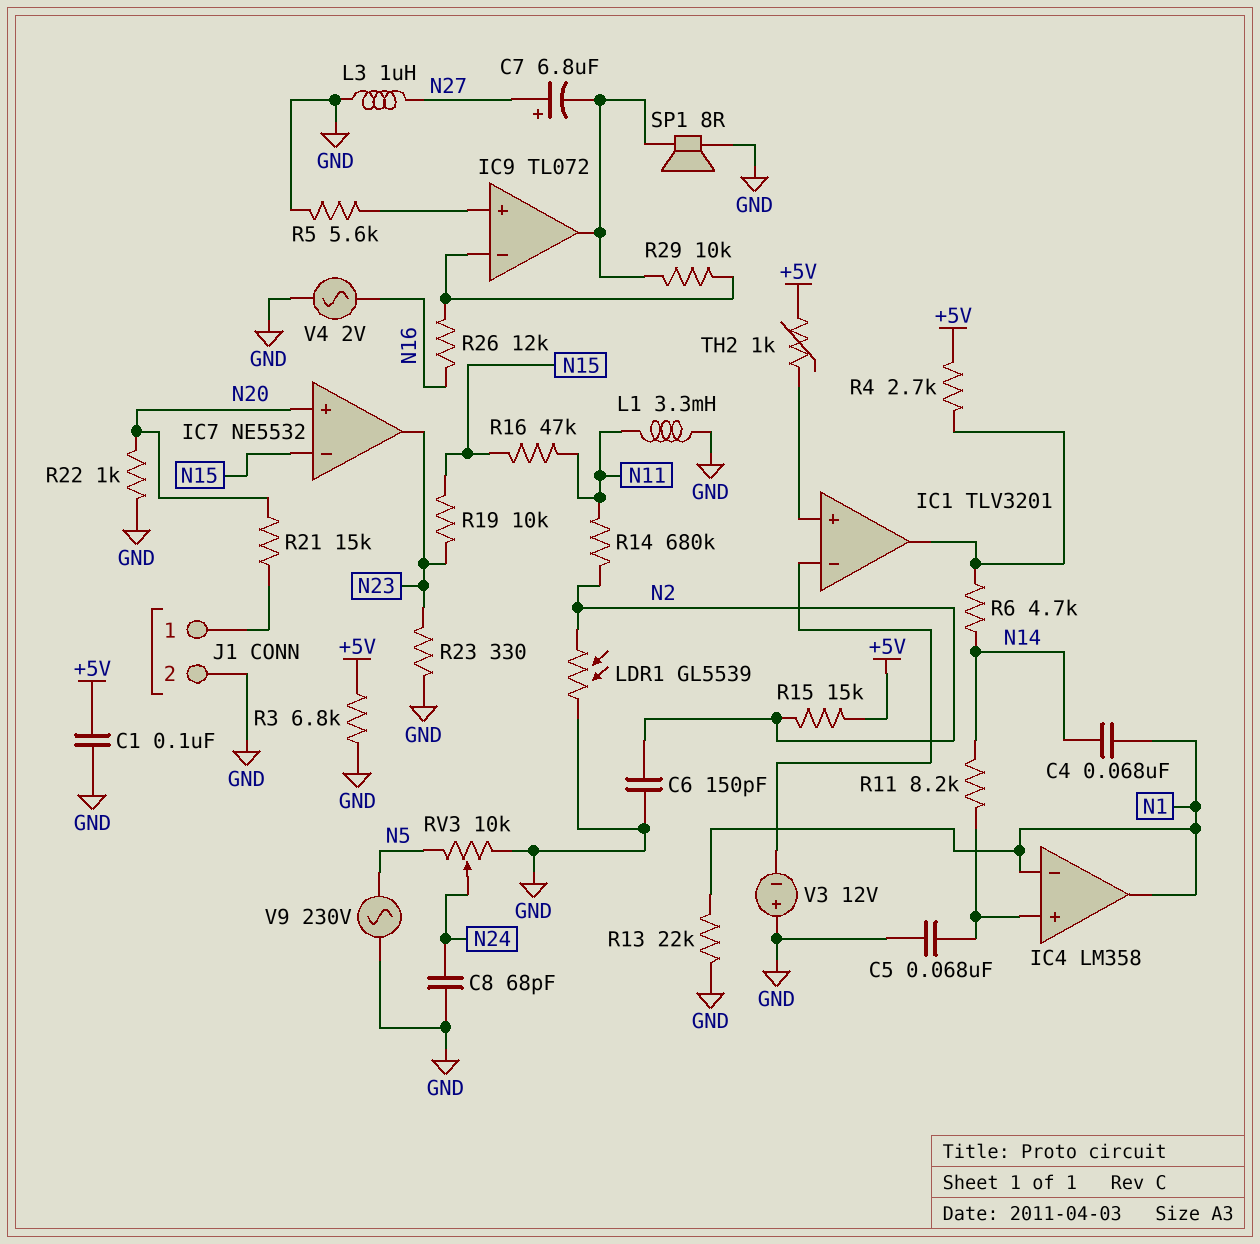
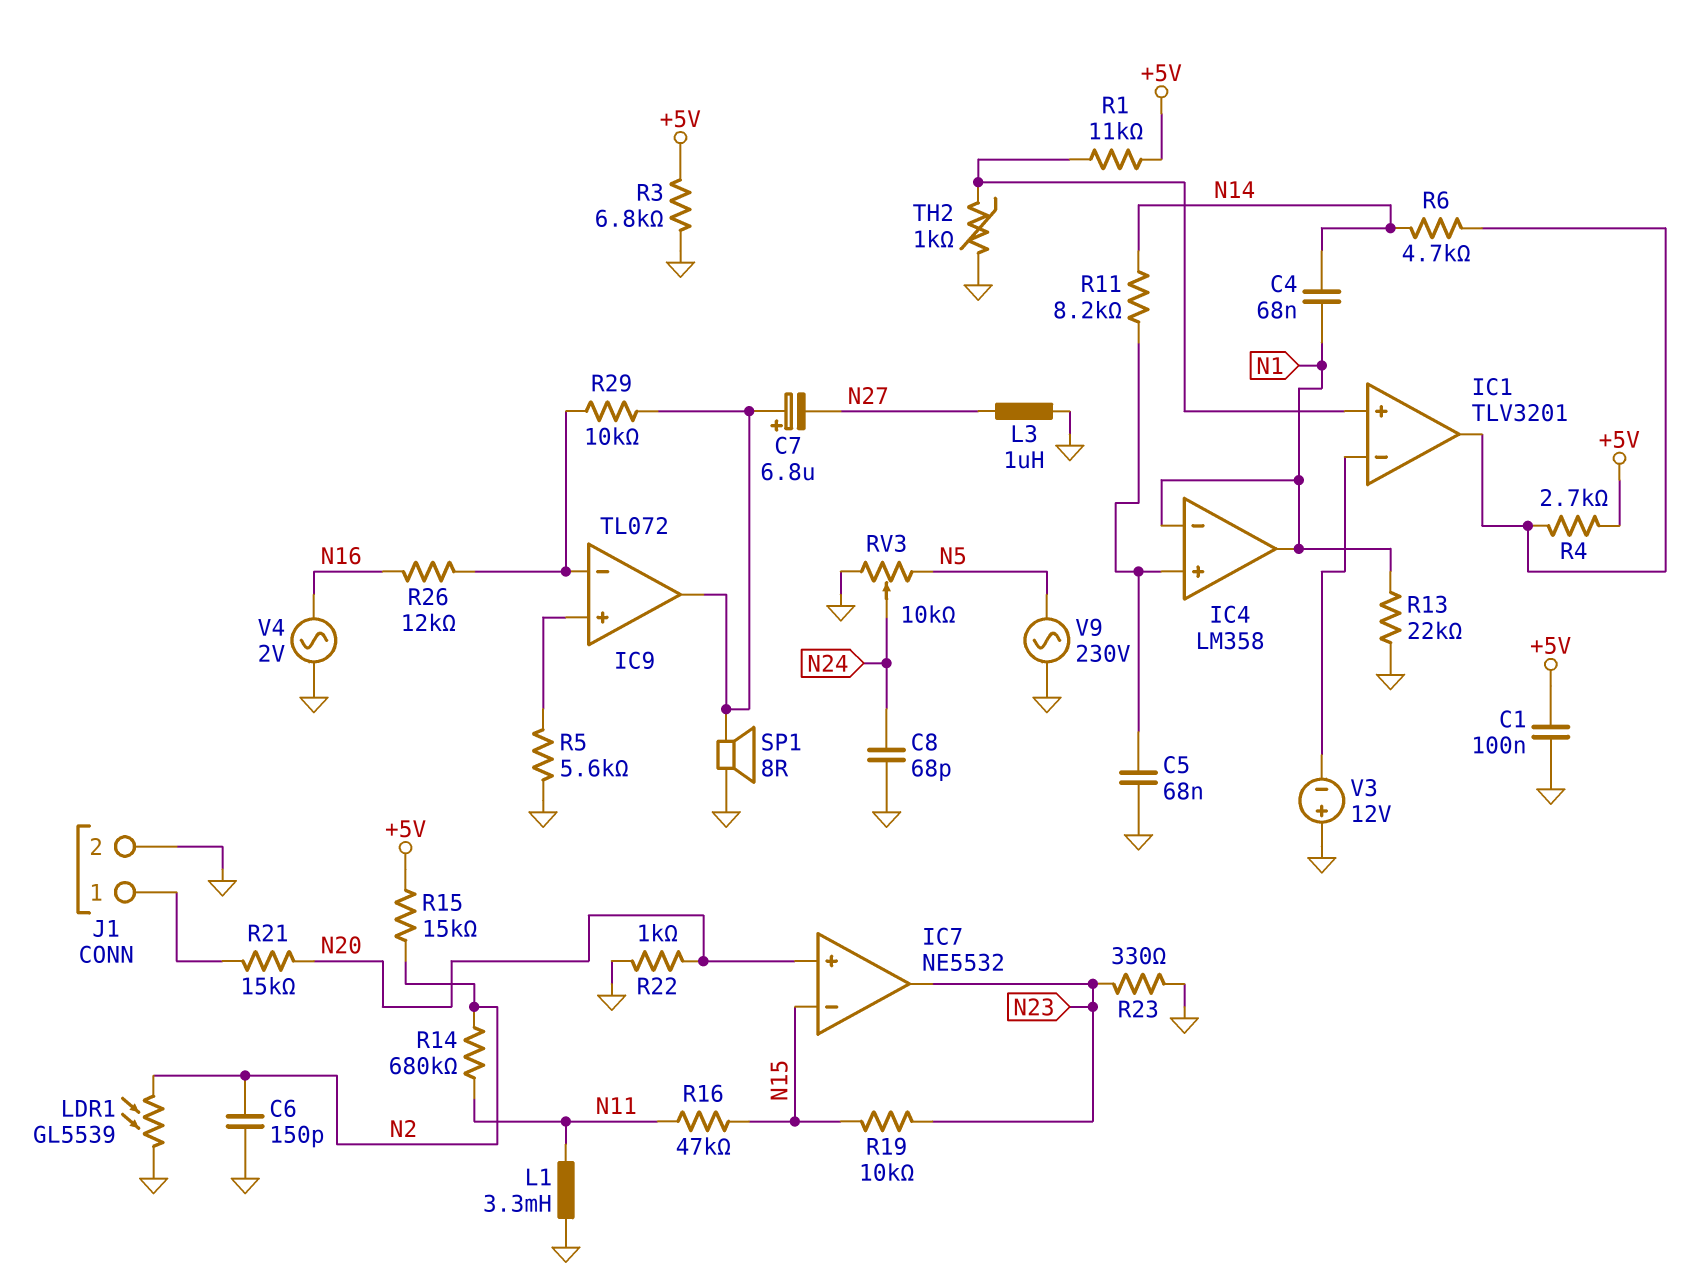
C7: 6.8uF (plus N27, minus IC9/out) -> 6.8uF (plus IC9/out, minus N27)
R1: none -> 11k (+5V, IC1/in+)
TH2: 1k (+5V, IC1/in+) -> 1k (GND, IC1/in+)

